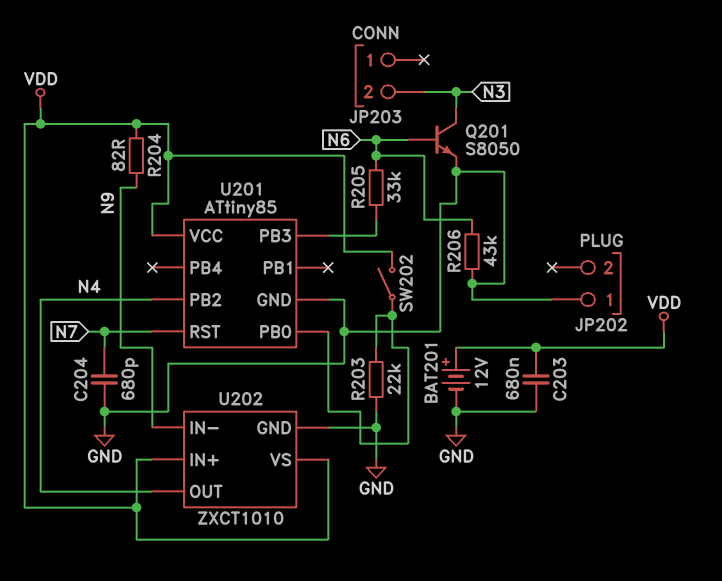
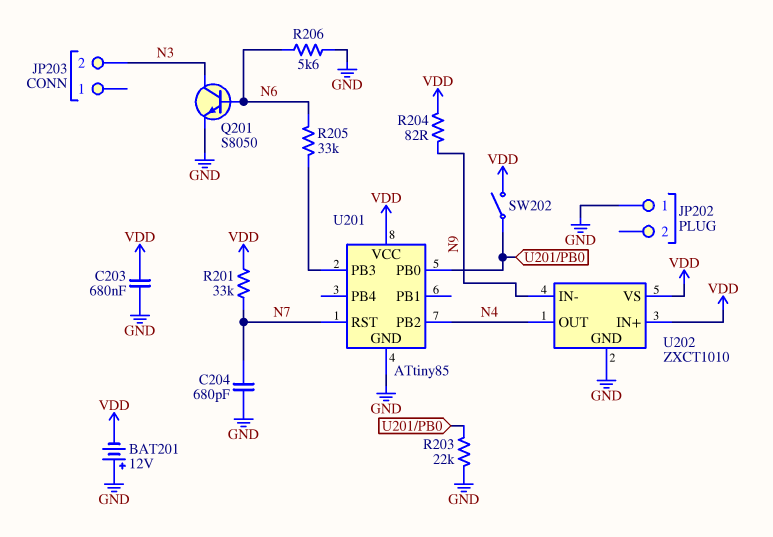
BAT201: 12V (plus VDD, minus GND) -> 12V (plus GND, minus VDD)
R201: none -> 33k (N7, VDD)
R206: 43k (GND, N6) -> 5.6k (GND, N6)

